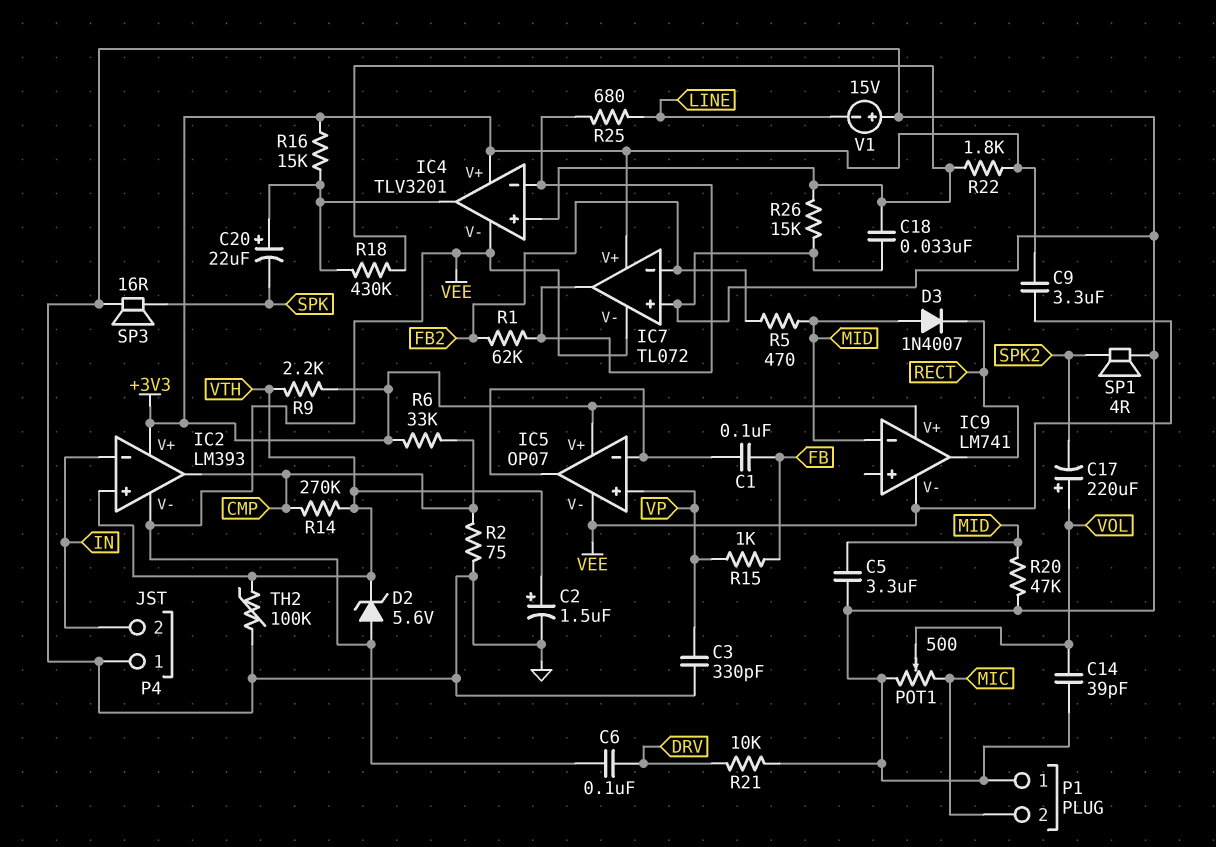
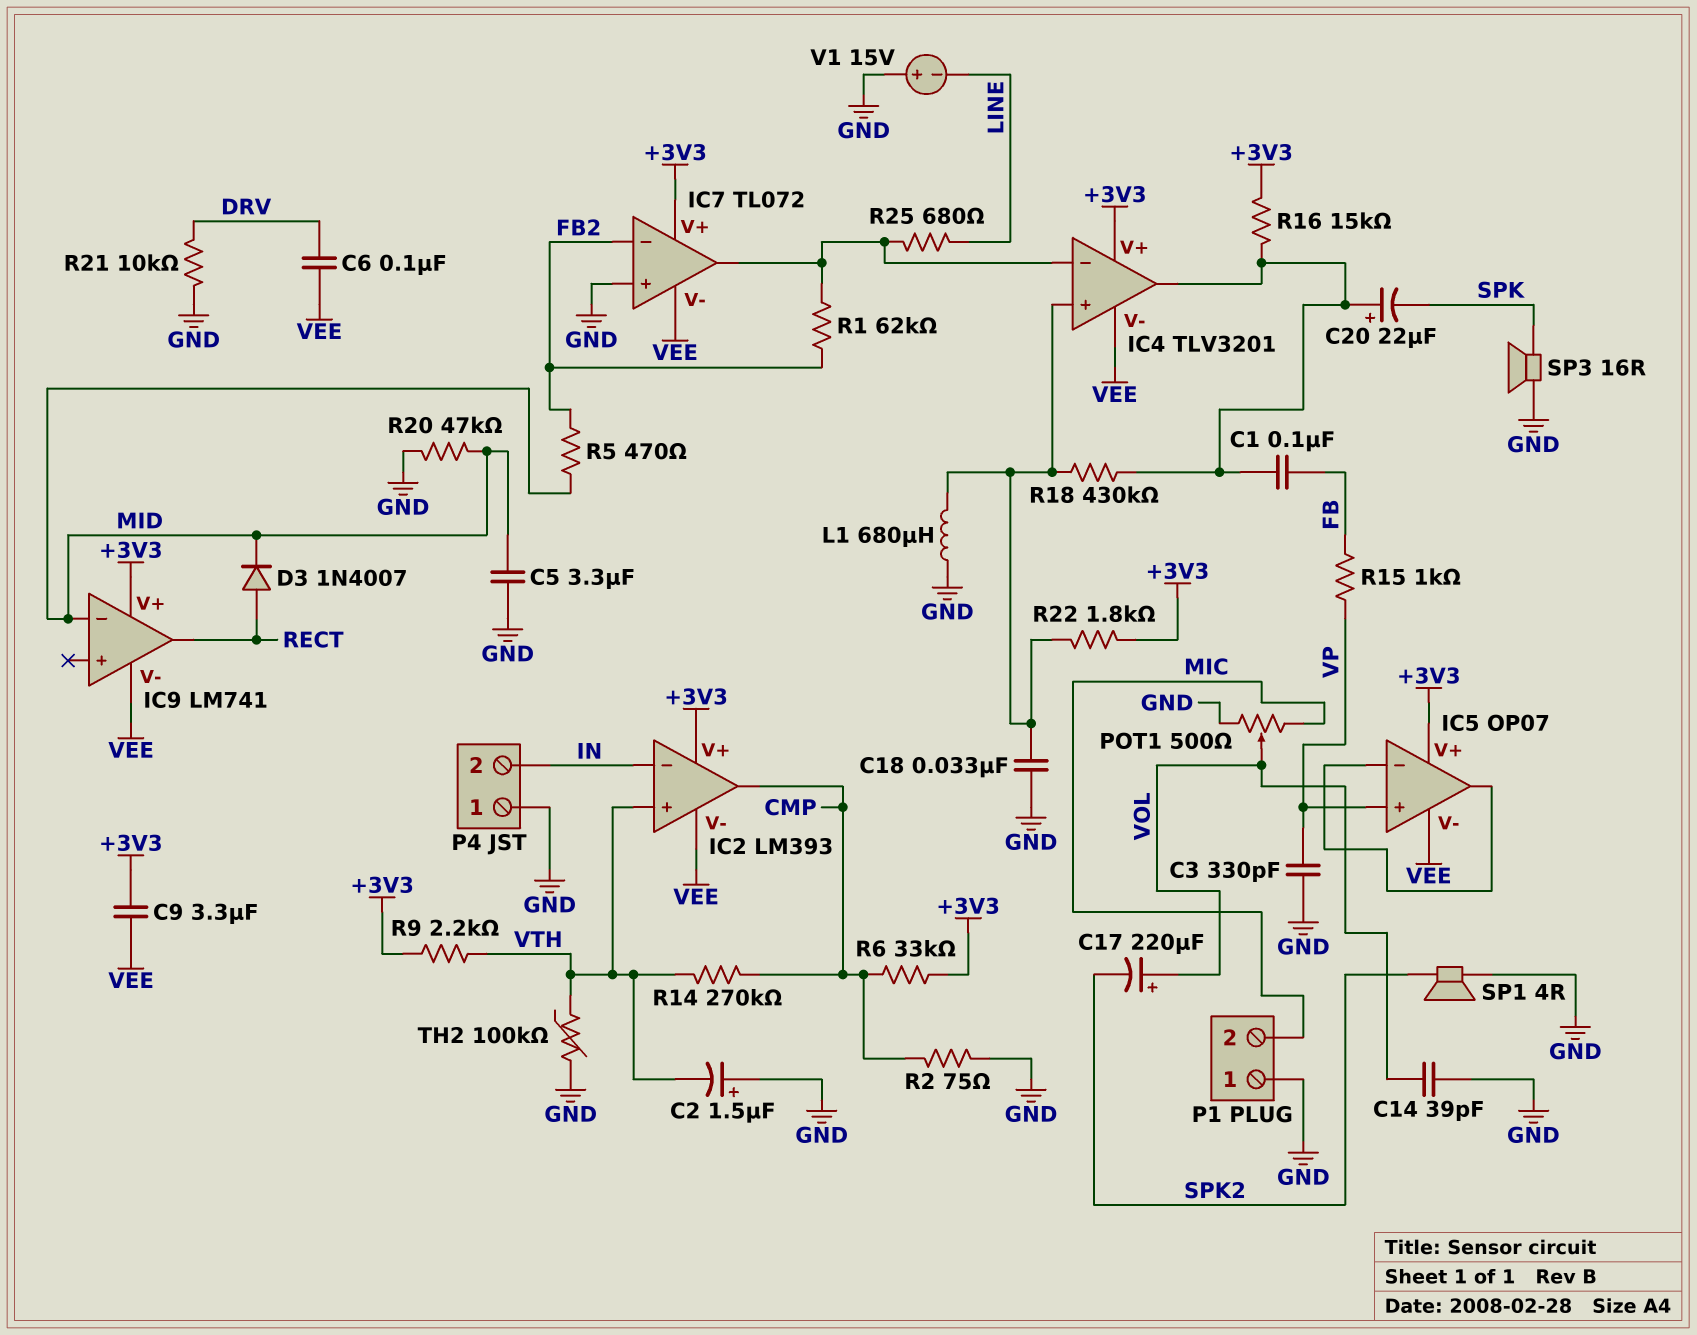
C1: 100nF (FB, IC5/in-) -> 100nF (FB, IC4/out)
C2: 1.5uF (plus VTH, minus GND) -> 1.5uF (plus GND, minus VTH)
D2: zener 5.6V (A VEE, K VTH) -> none
D3: diode 1N4007 (A MID, K RECT) -> diode 1N4007 (A RECT, K MID)
L1: none -> 680uH (GND, IC4/in+)
R26: 15k (GND, IC4/in+) -> none

